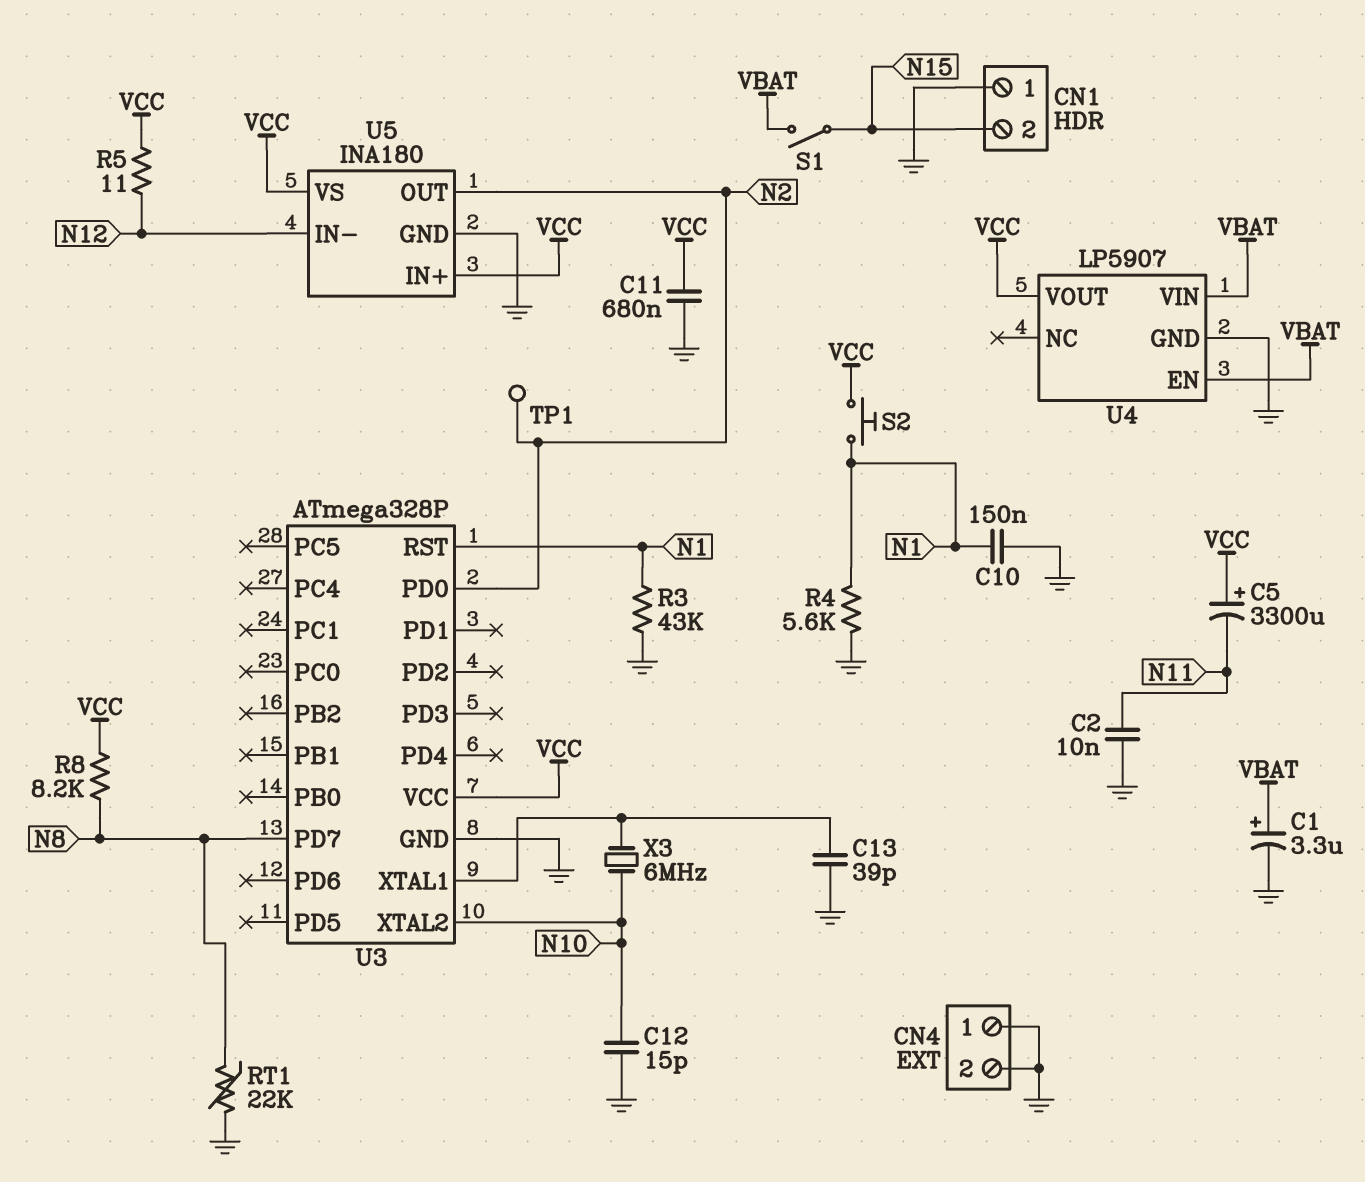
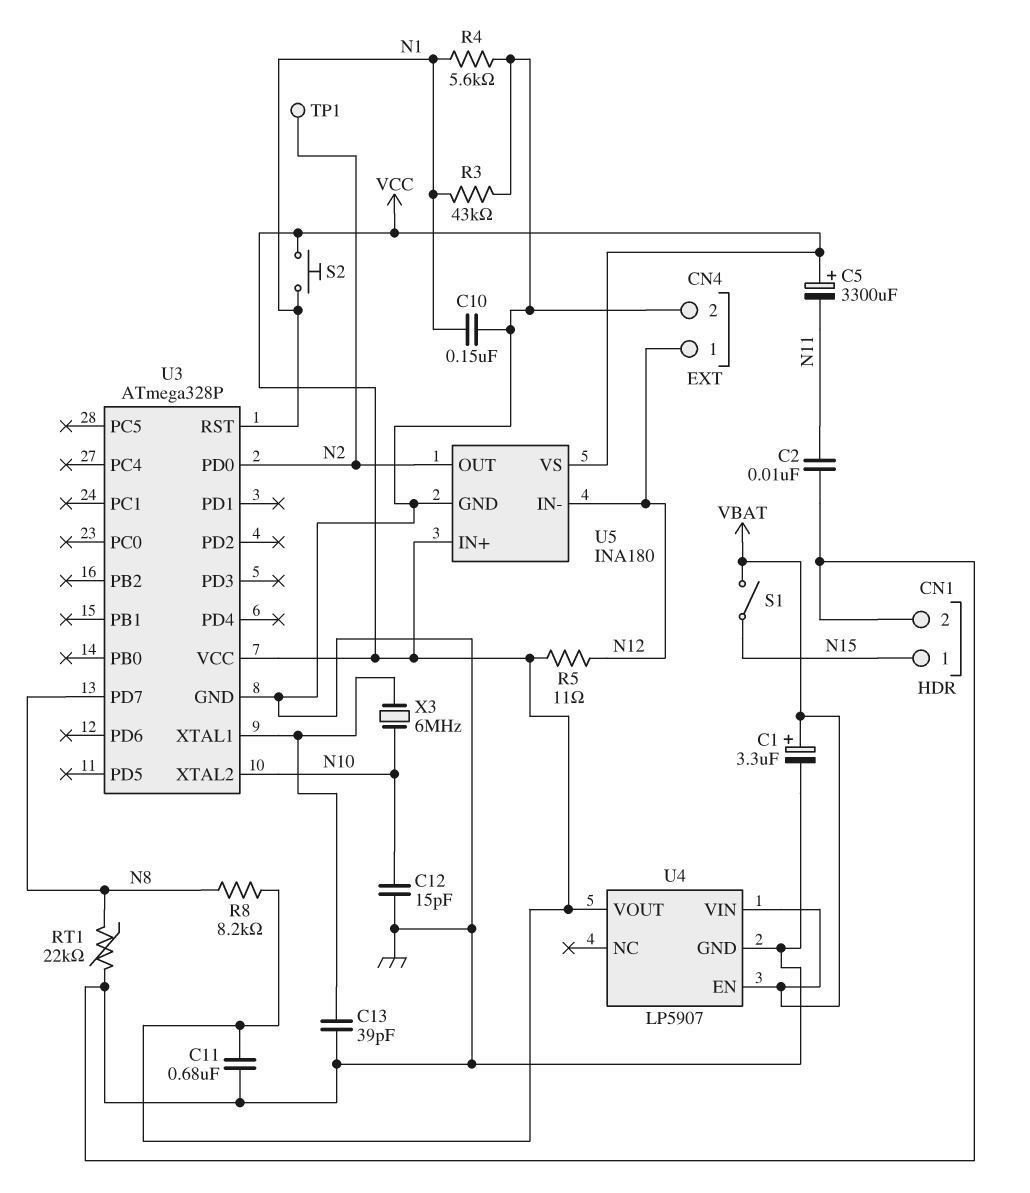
CN1 pin 1: GND -> N15
CN1 pin 2: N15 -> GND
CN4 pin 1: GND -> N12

